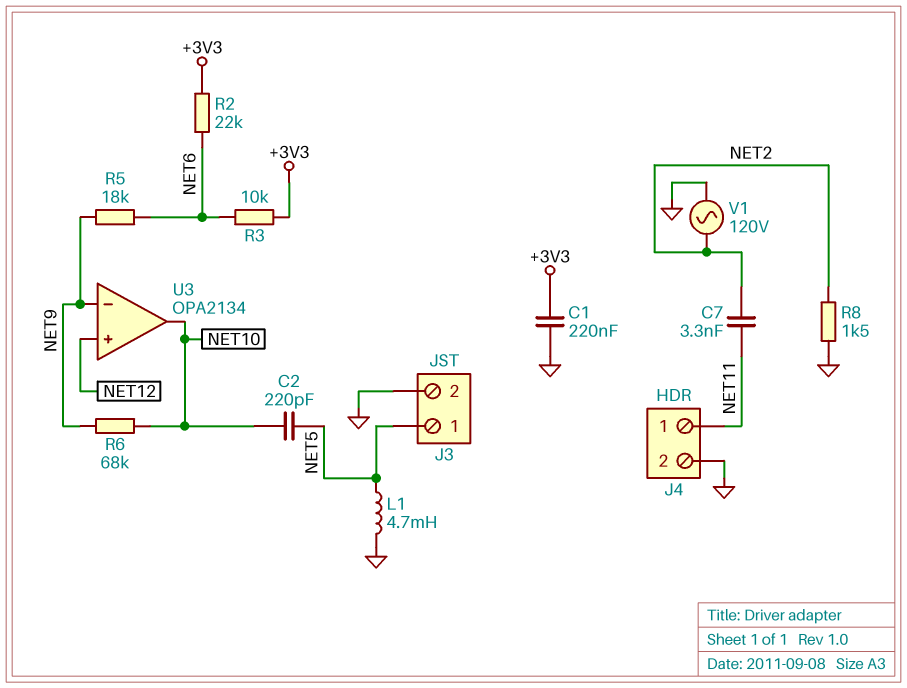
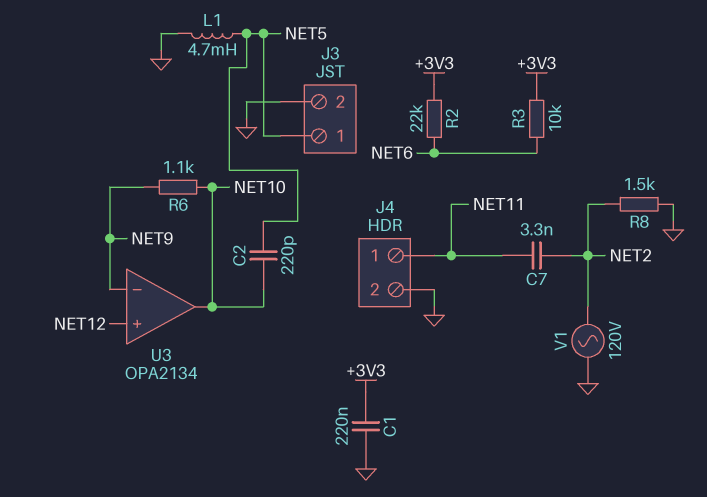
R5: 18k (NET6, NET9) -> none
R6: 68k (NET9, NET10) -> 1.1k (NET9, NET10)

